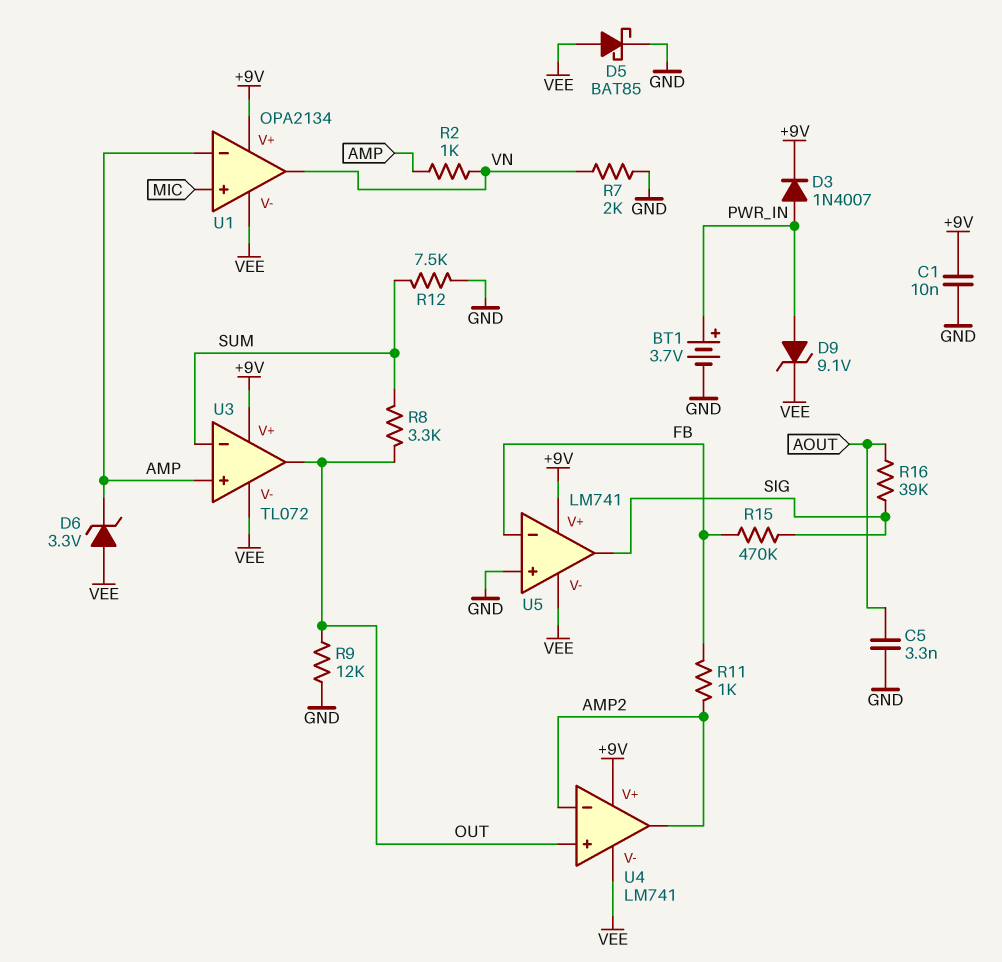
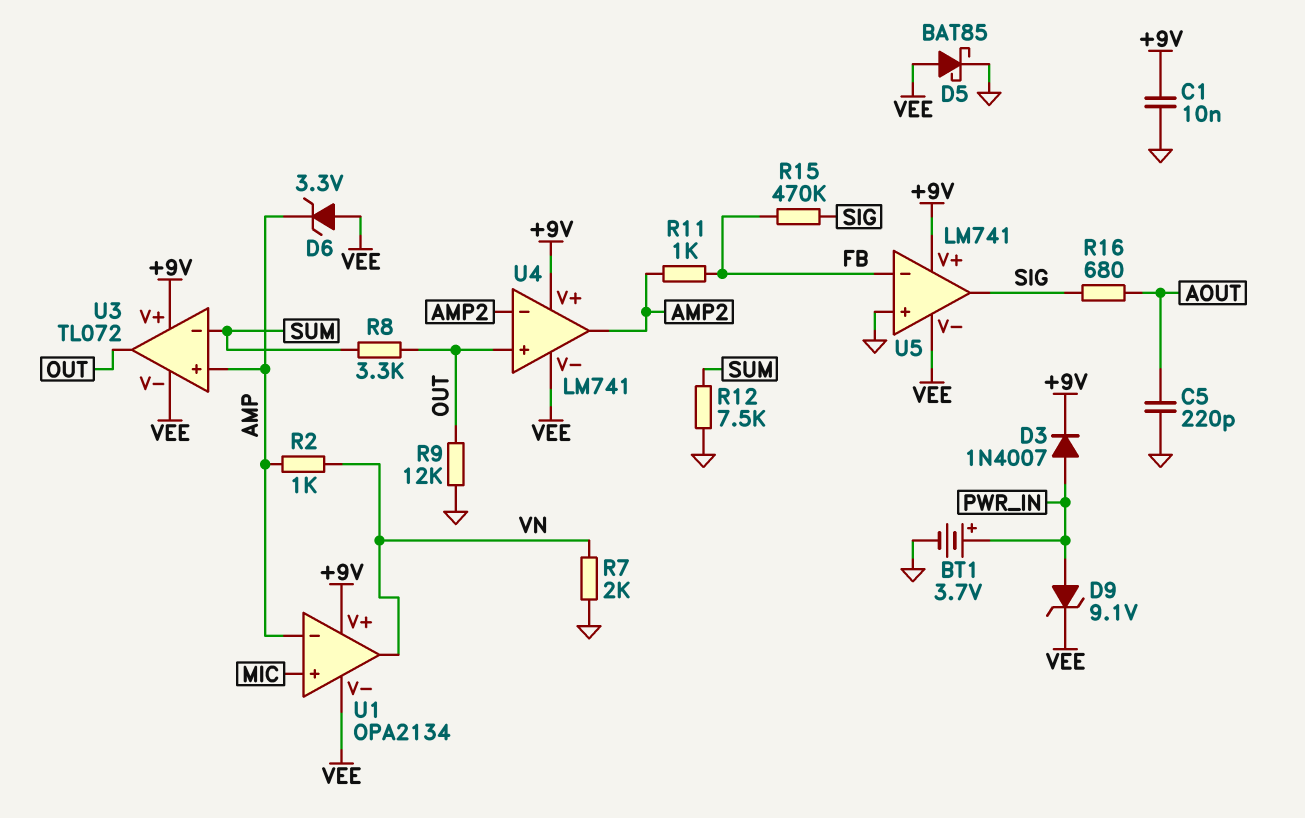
C5: 3.3nF (AOUT, GND) -> 220pF (AOUT, GND)
R16: 39k (AOUT, SIG) -> 680 (AOUT, SIG)

